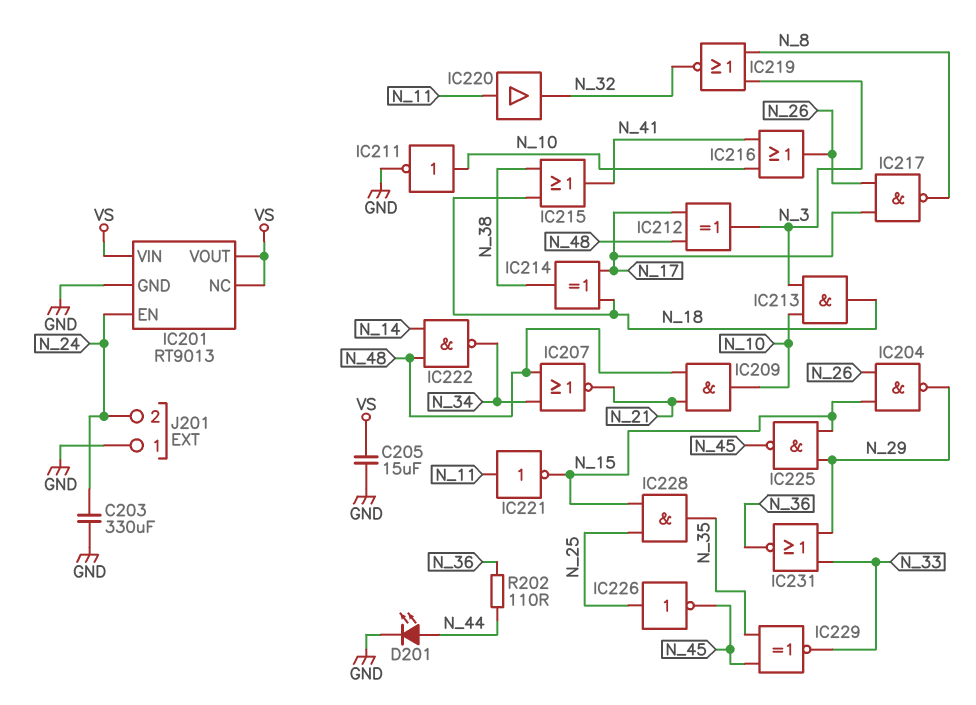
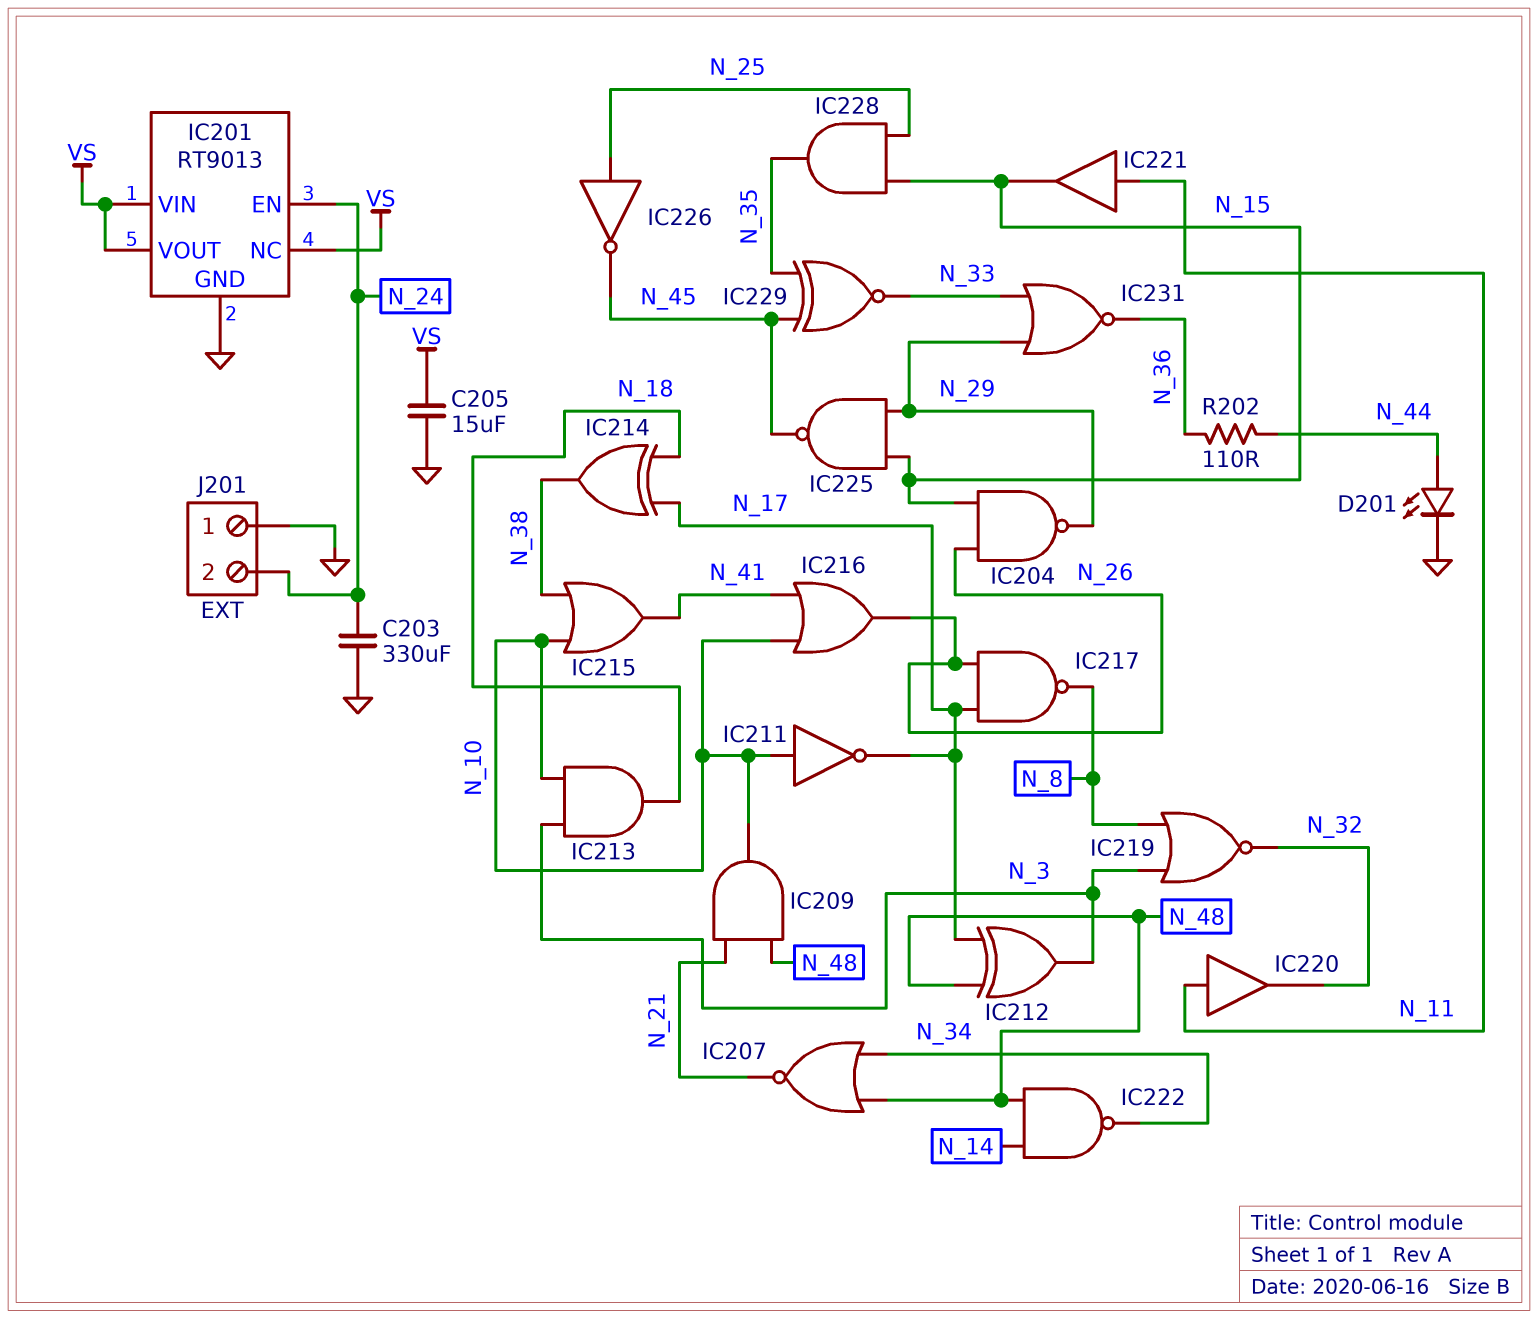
IC211: NOT (in N_10, out GND) -> NOT (in N_10, out N_17)
IC215: OR (in N_18, in N_38, out N_41) -> OR (in N_10, in N_38, out N_41)
IC221: NOT (in N_11, out N_15) -> buffer (in N_11, out N_15)

